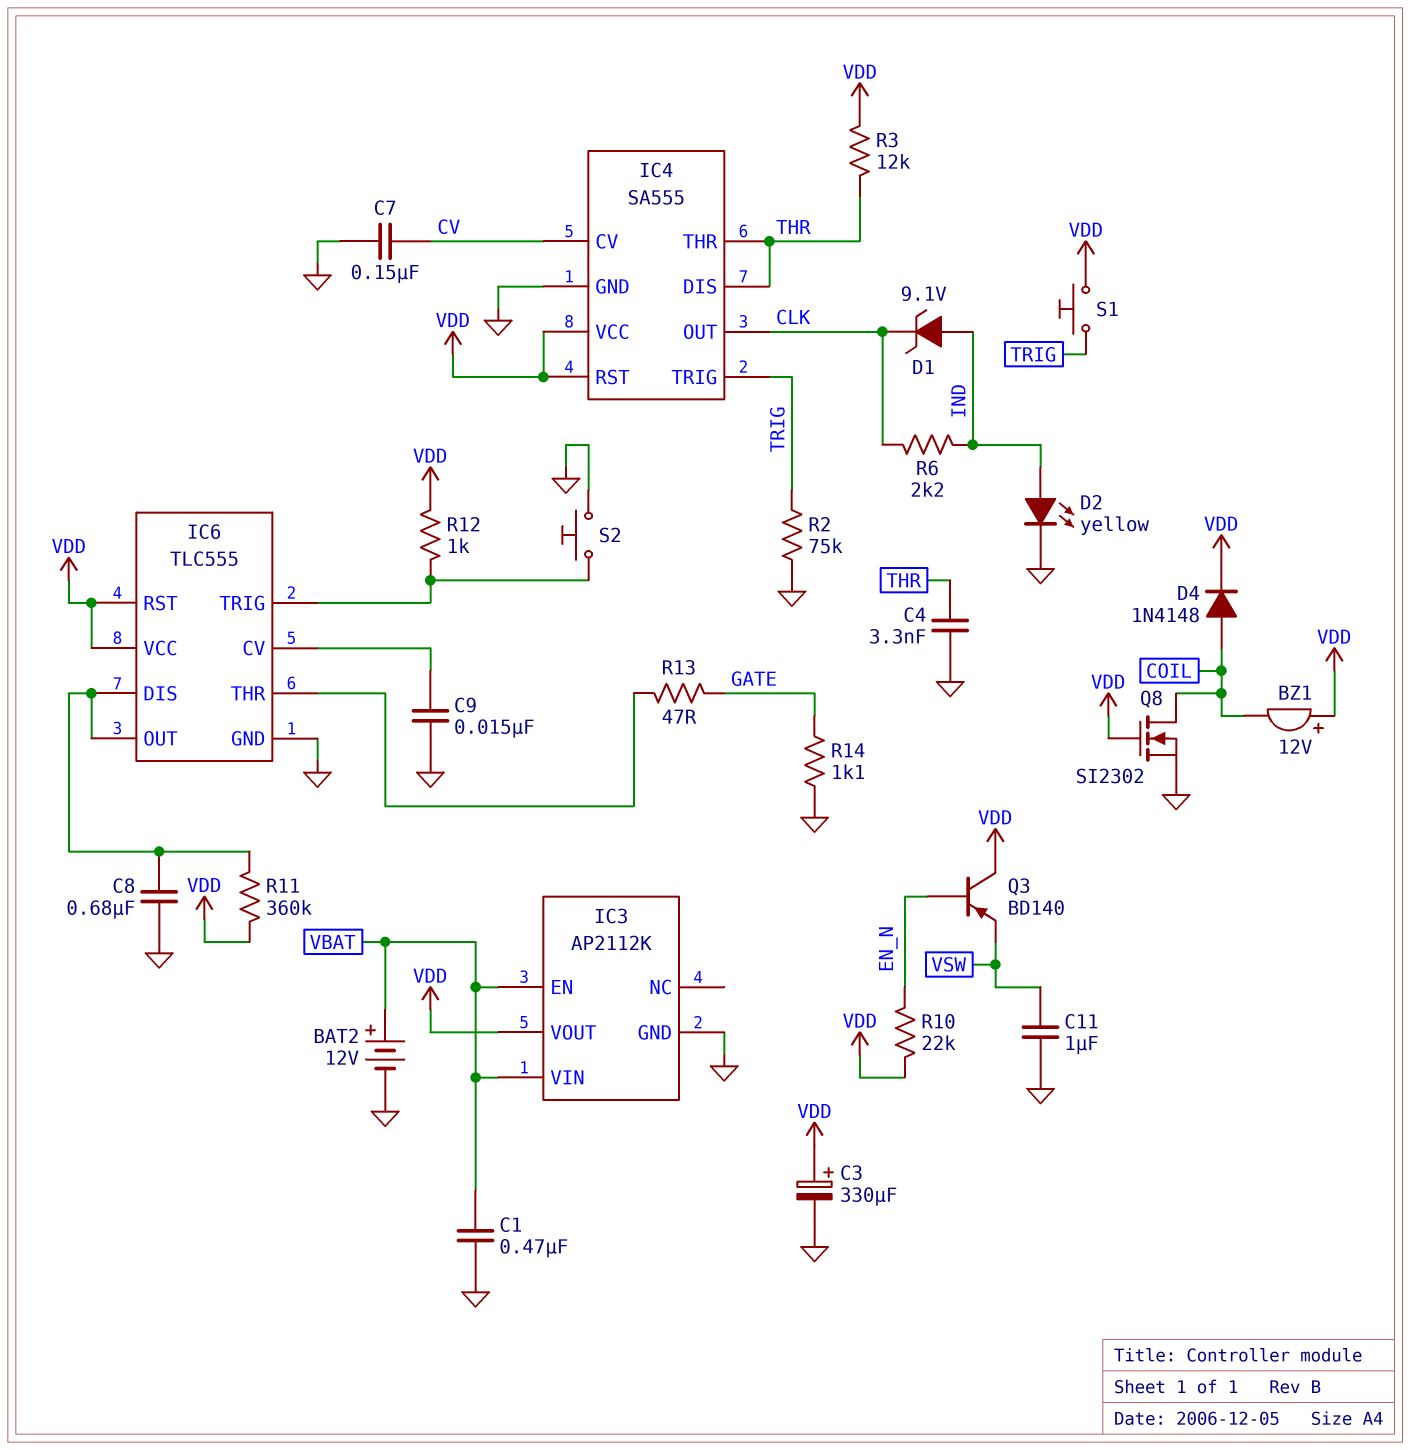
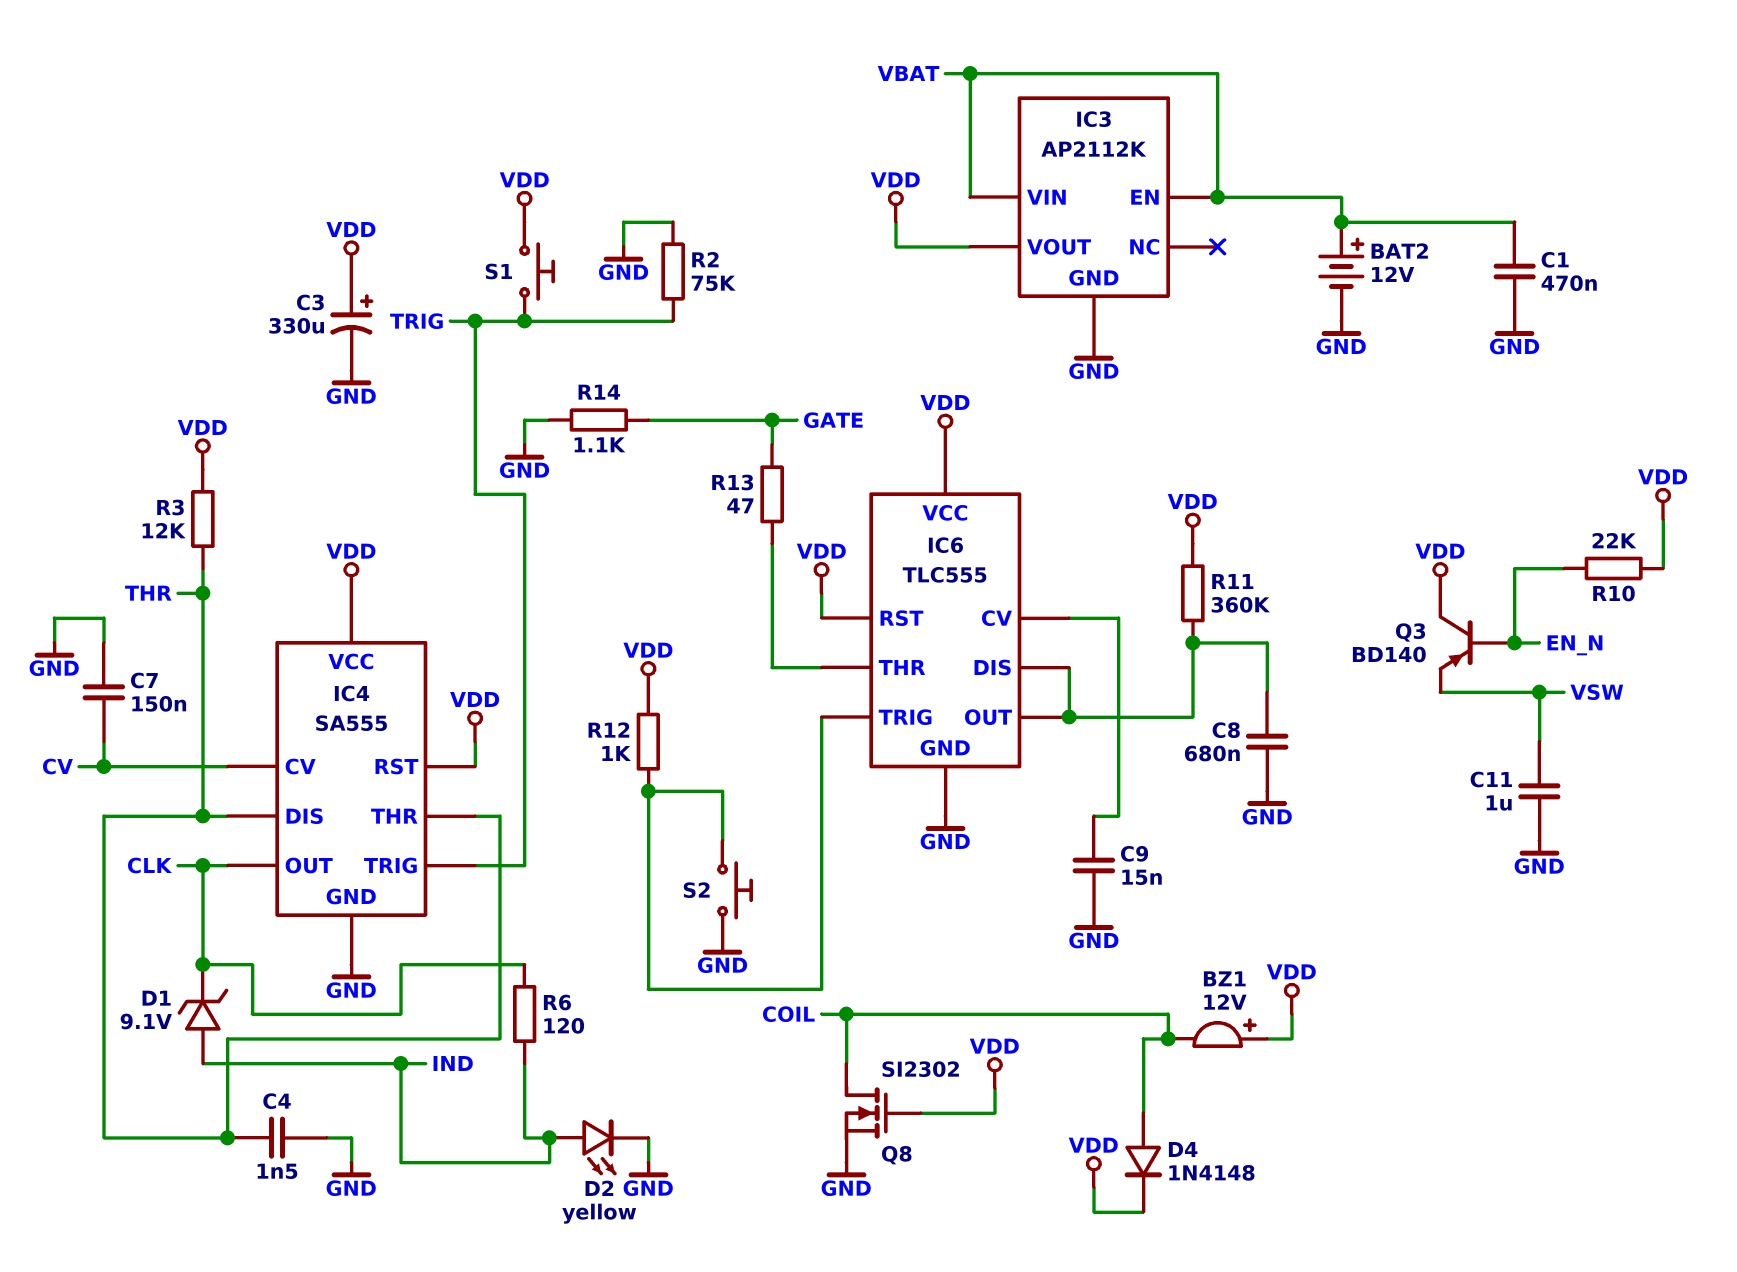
C4: 3.3nF (GND, THR) -> 1.5nF (GND, THR)
R6: 2.2k (CLK, IND) -> 120 (CLK, IND)

